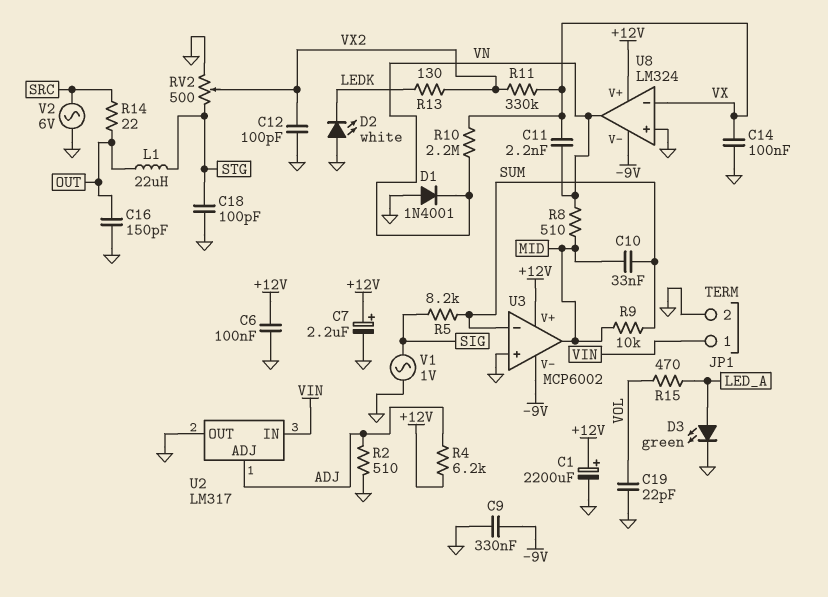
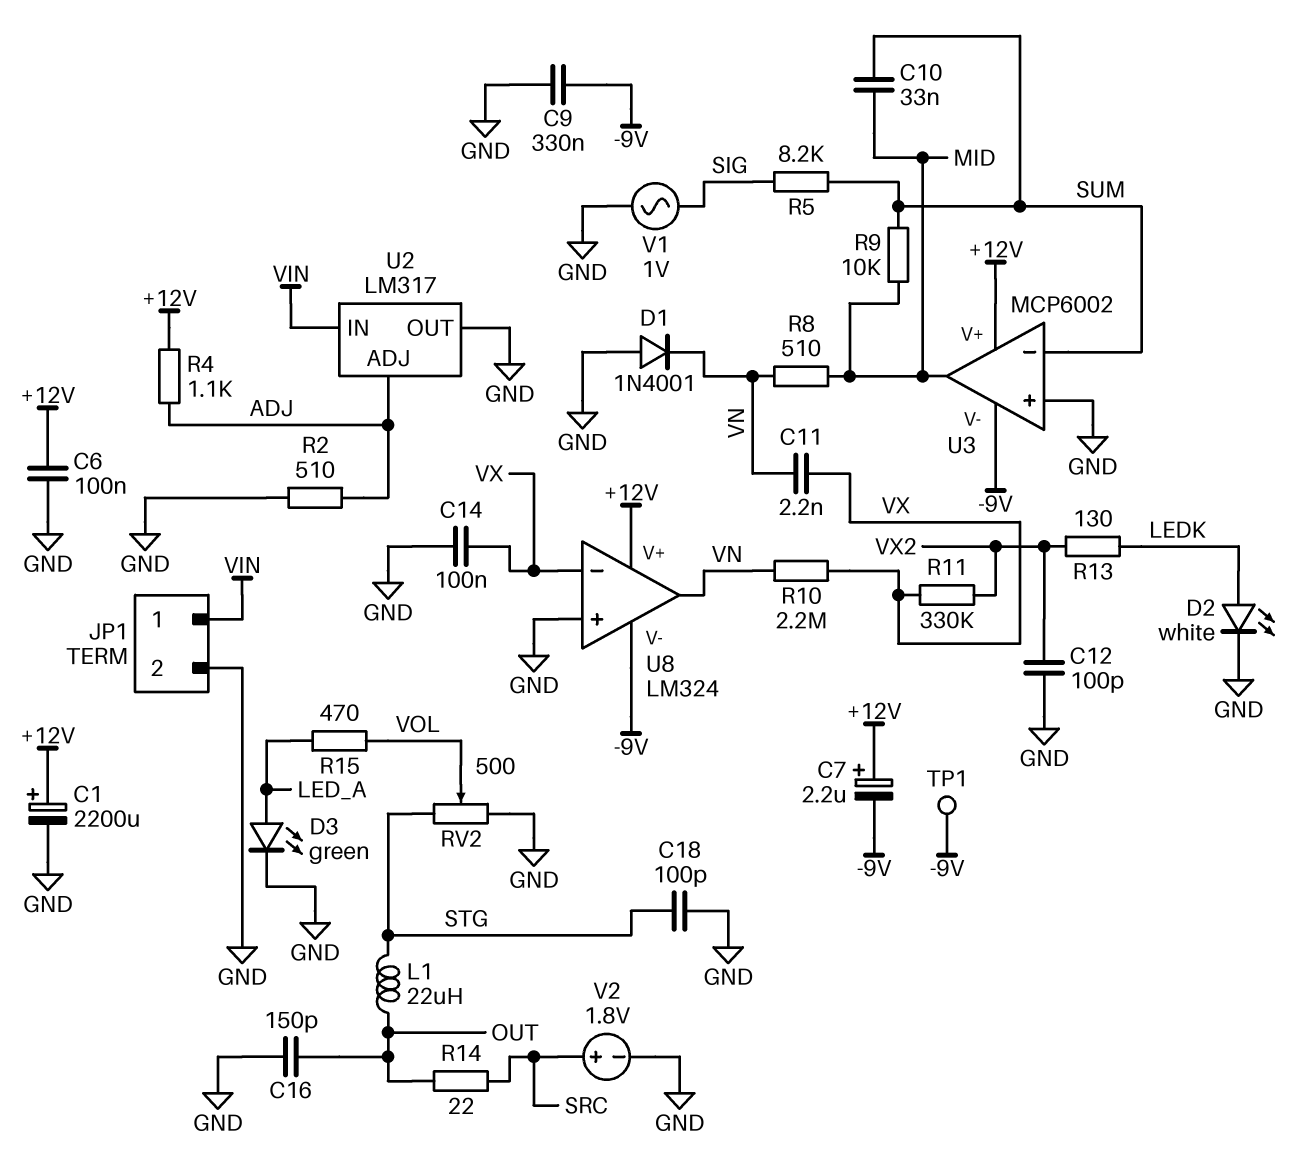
C7: 2.2uF (plus +12V, minus GND) -> 2.2uF (plus +12V, minus -9V)
C19: 22pF (GND, VOL) -> none
D2: LED white (A GND, K LEDK) -> LED white (A LEDK, K GND)
R4: 6.2k (+12V, ADJ) -> 1.1k (+12V, ADJ)
RV2: 500 (GND, STG, wiper VX2) -> 500 (GND, STG, wiper VOL)
TP1: none -> test point (-9V)
V2: AC 6V (GND, SRC) -> 1.8V (plus SRC, minus GND)

